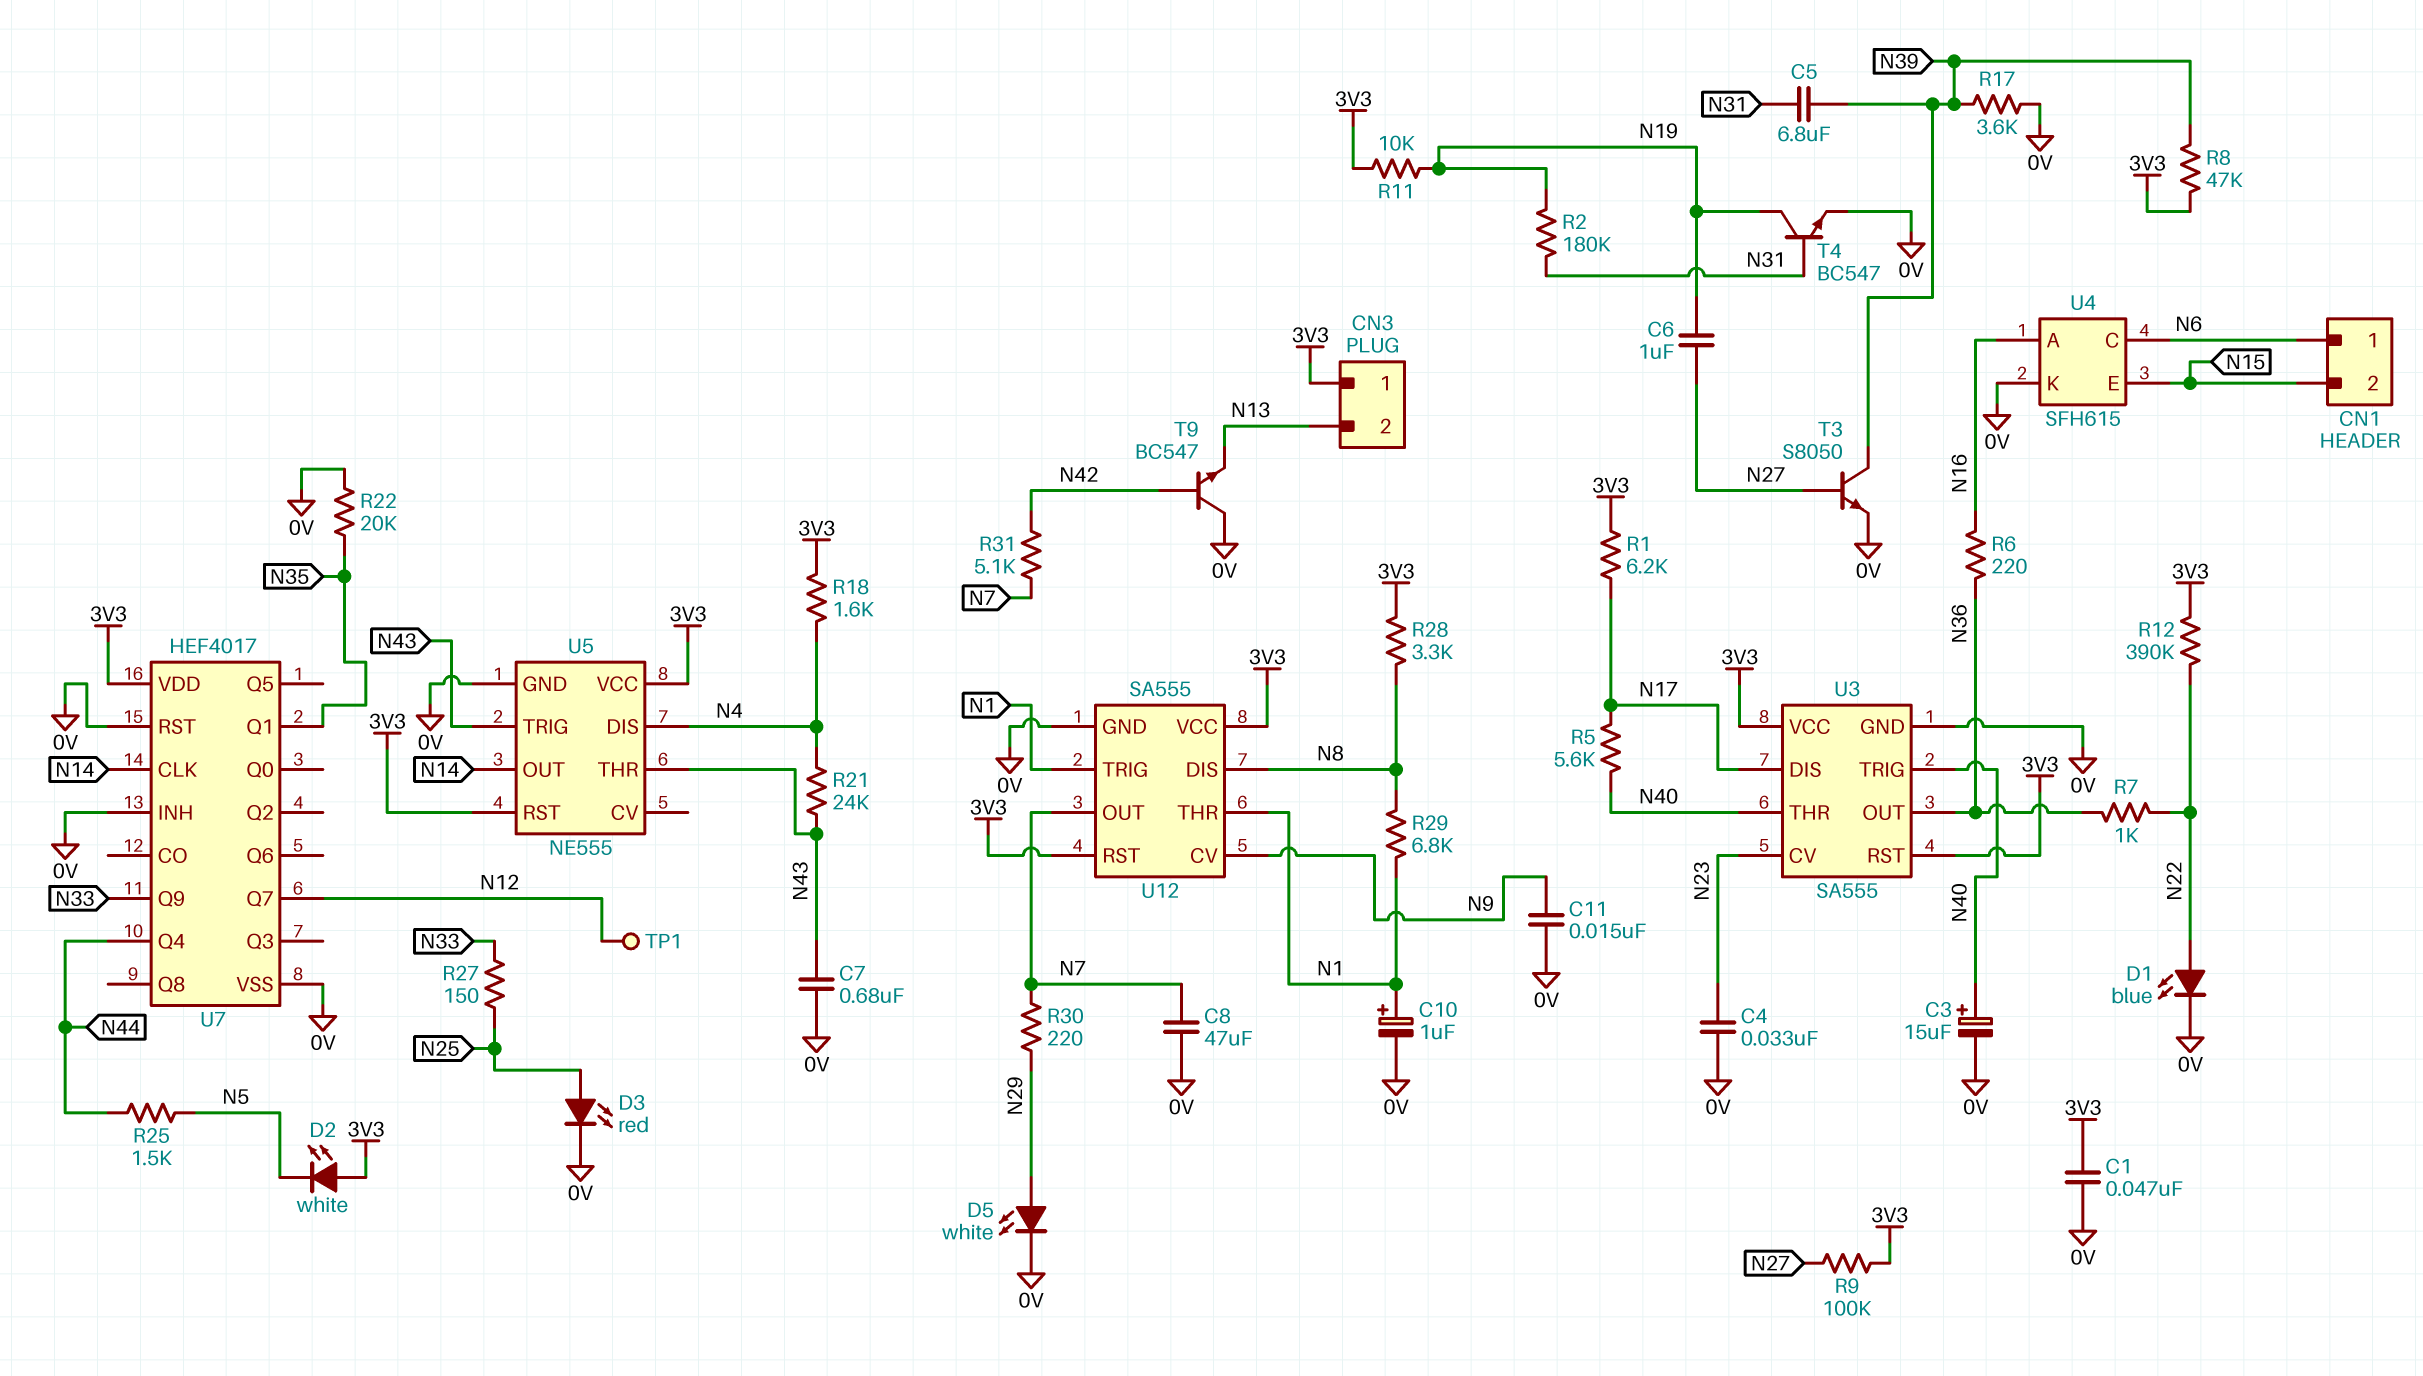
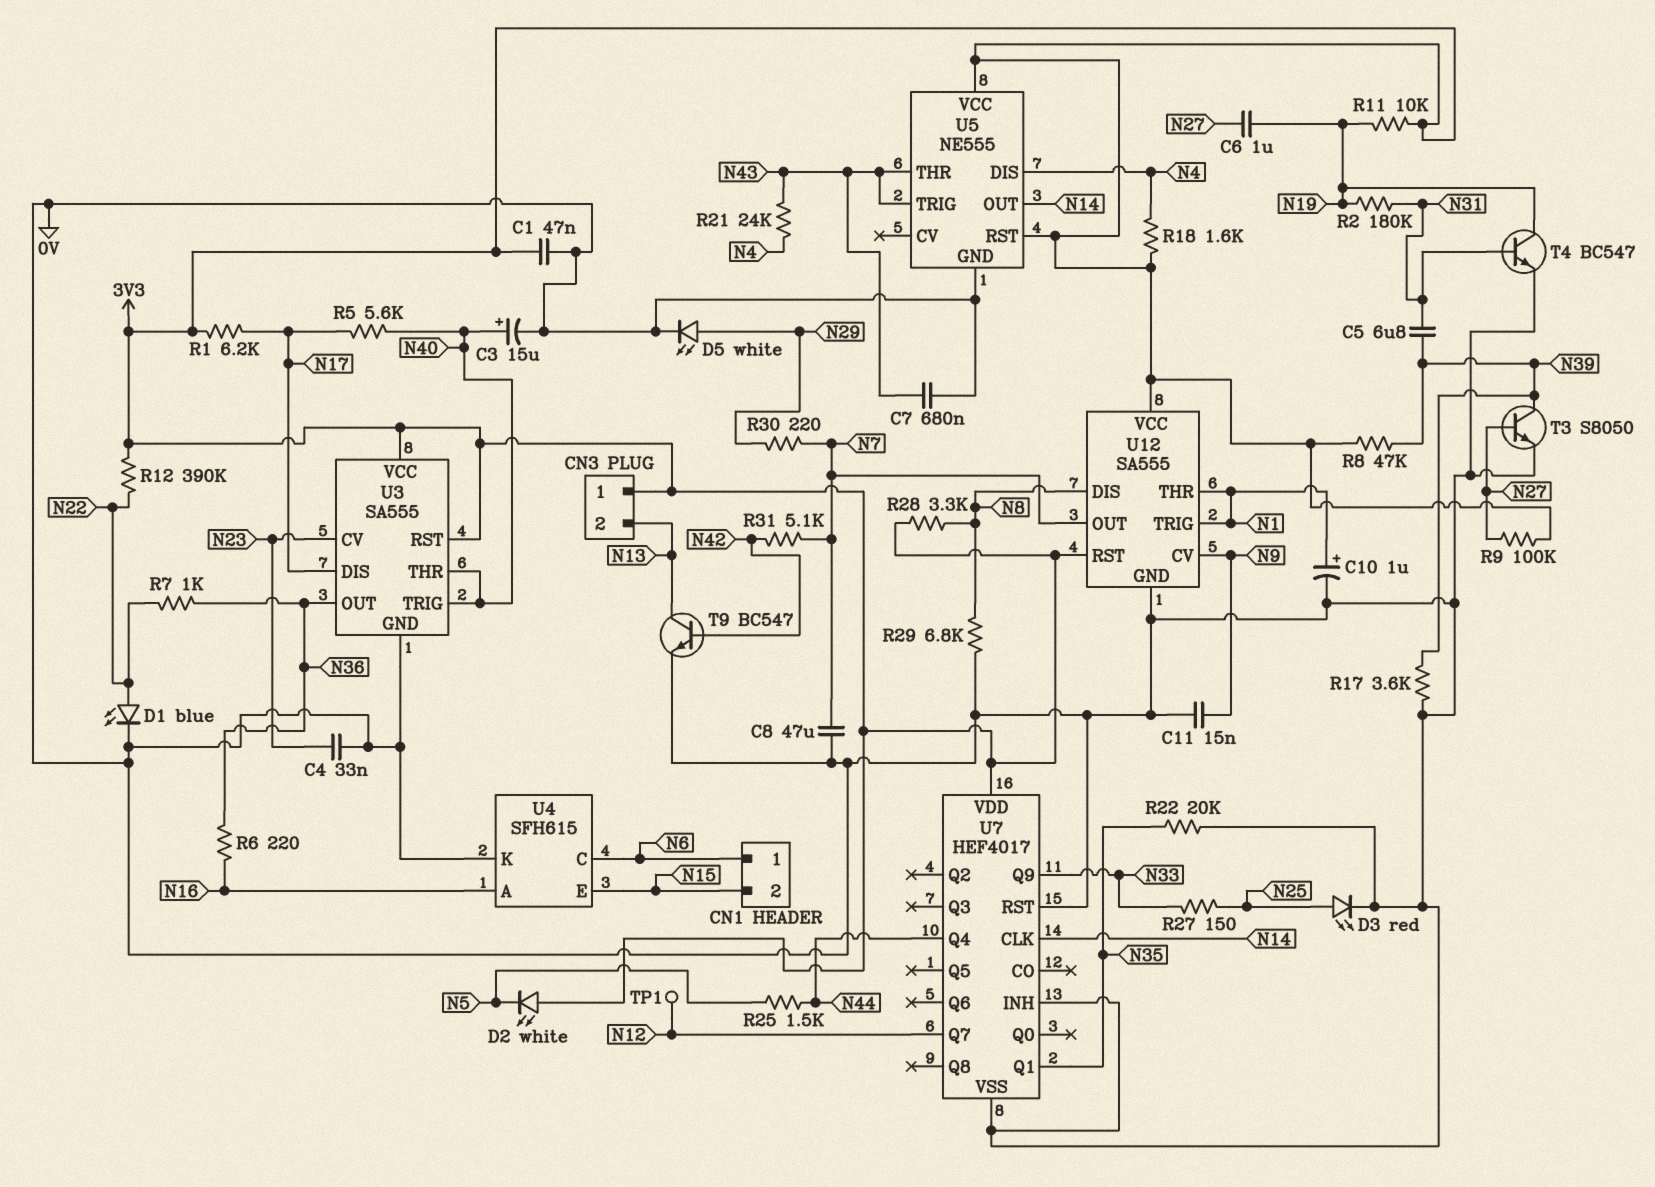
R29: 6.8k (N1, N8) -> 6.8k (0V, N8)
T9: NPN BC547 (B N42, C 0V, E N13) -> NPN BC547 (B N42, C N13, E 0V)

